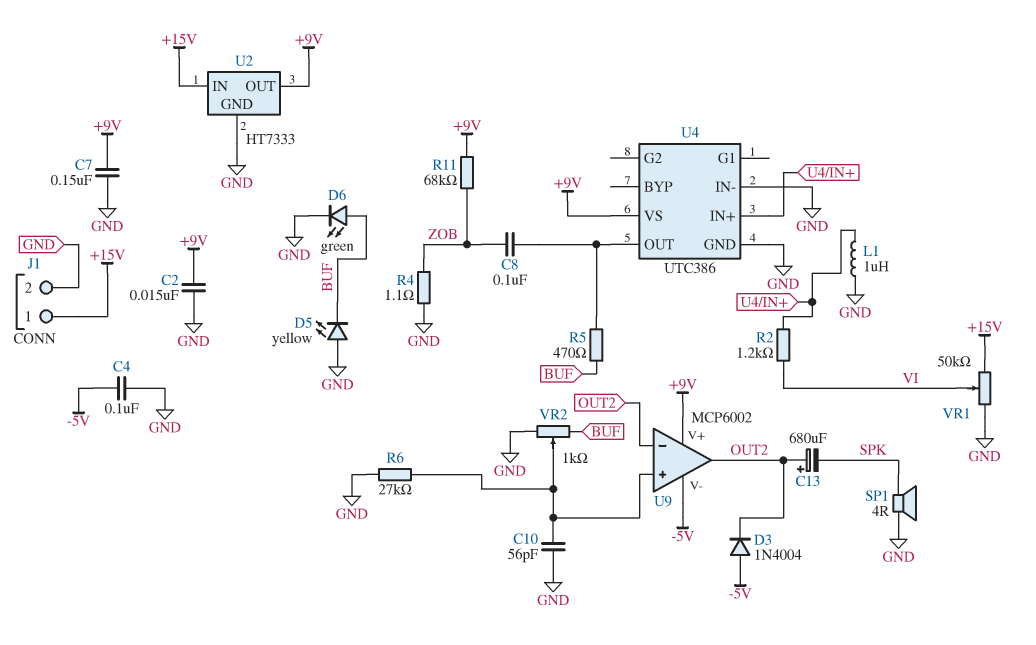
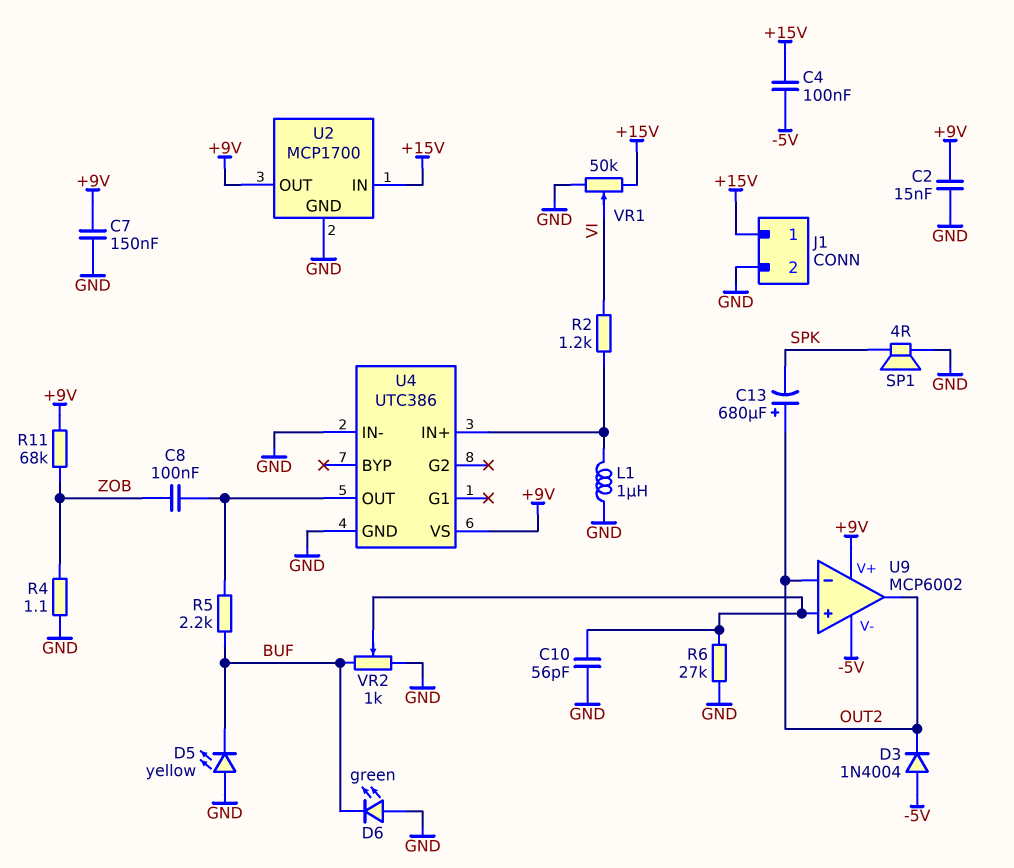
C4: 100nF (-5V, GND) -> 100nF (+15V, -5V)
D6: LED green (A BUF, K GND) -> LED green (A GND, K BUF)
R5: 470 (BUF, U4/OUT) -> 2.2k (BUF, U4/OUT)
U2: HT7333 -> MCP1700

